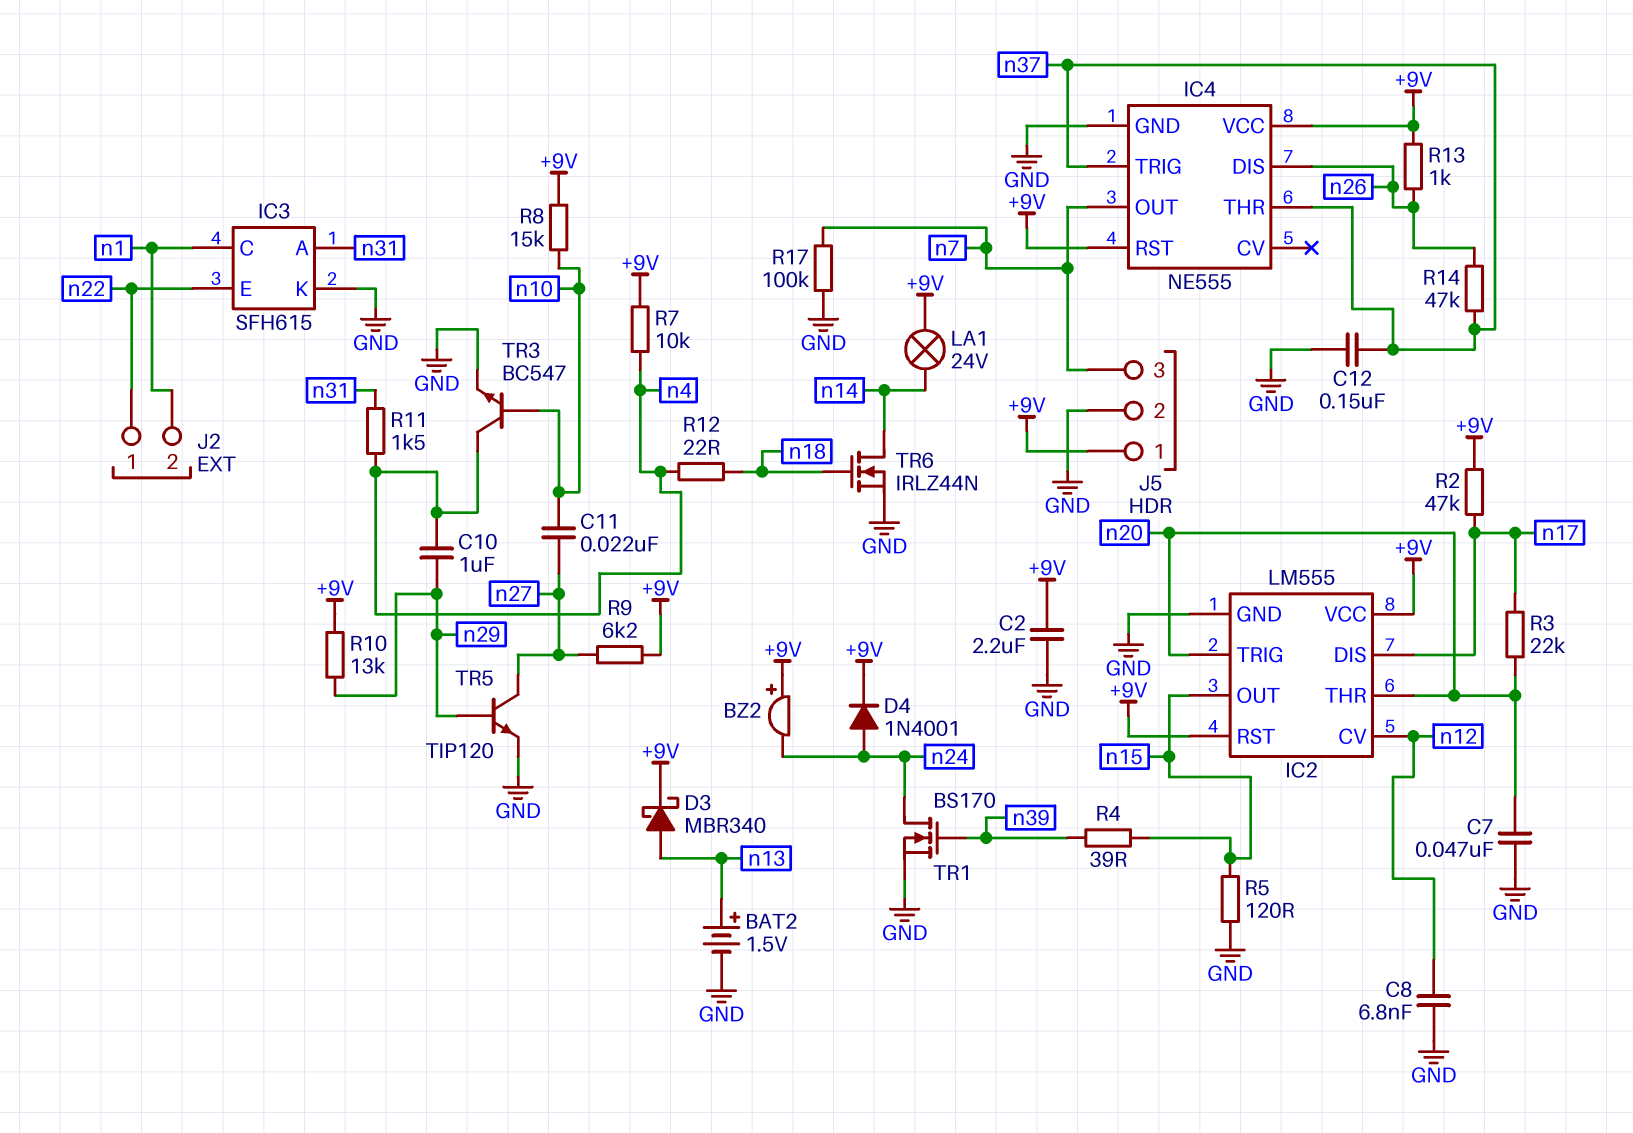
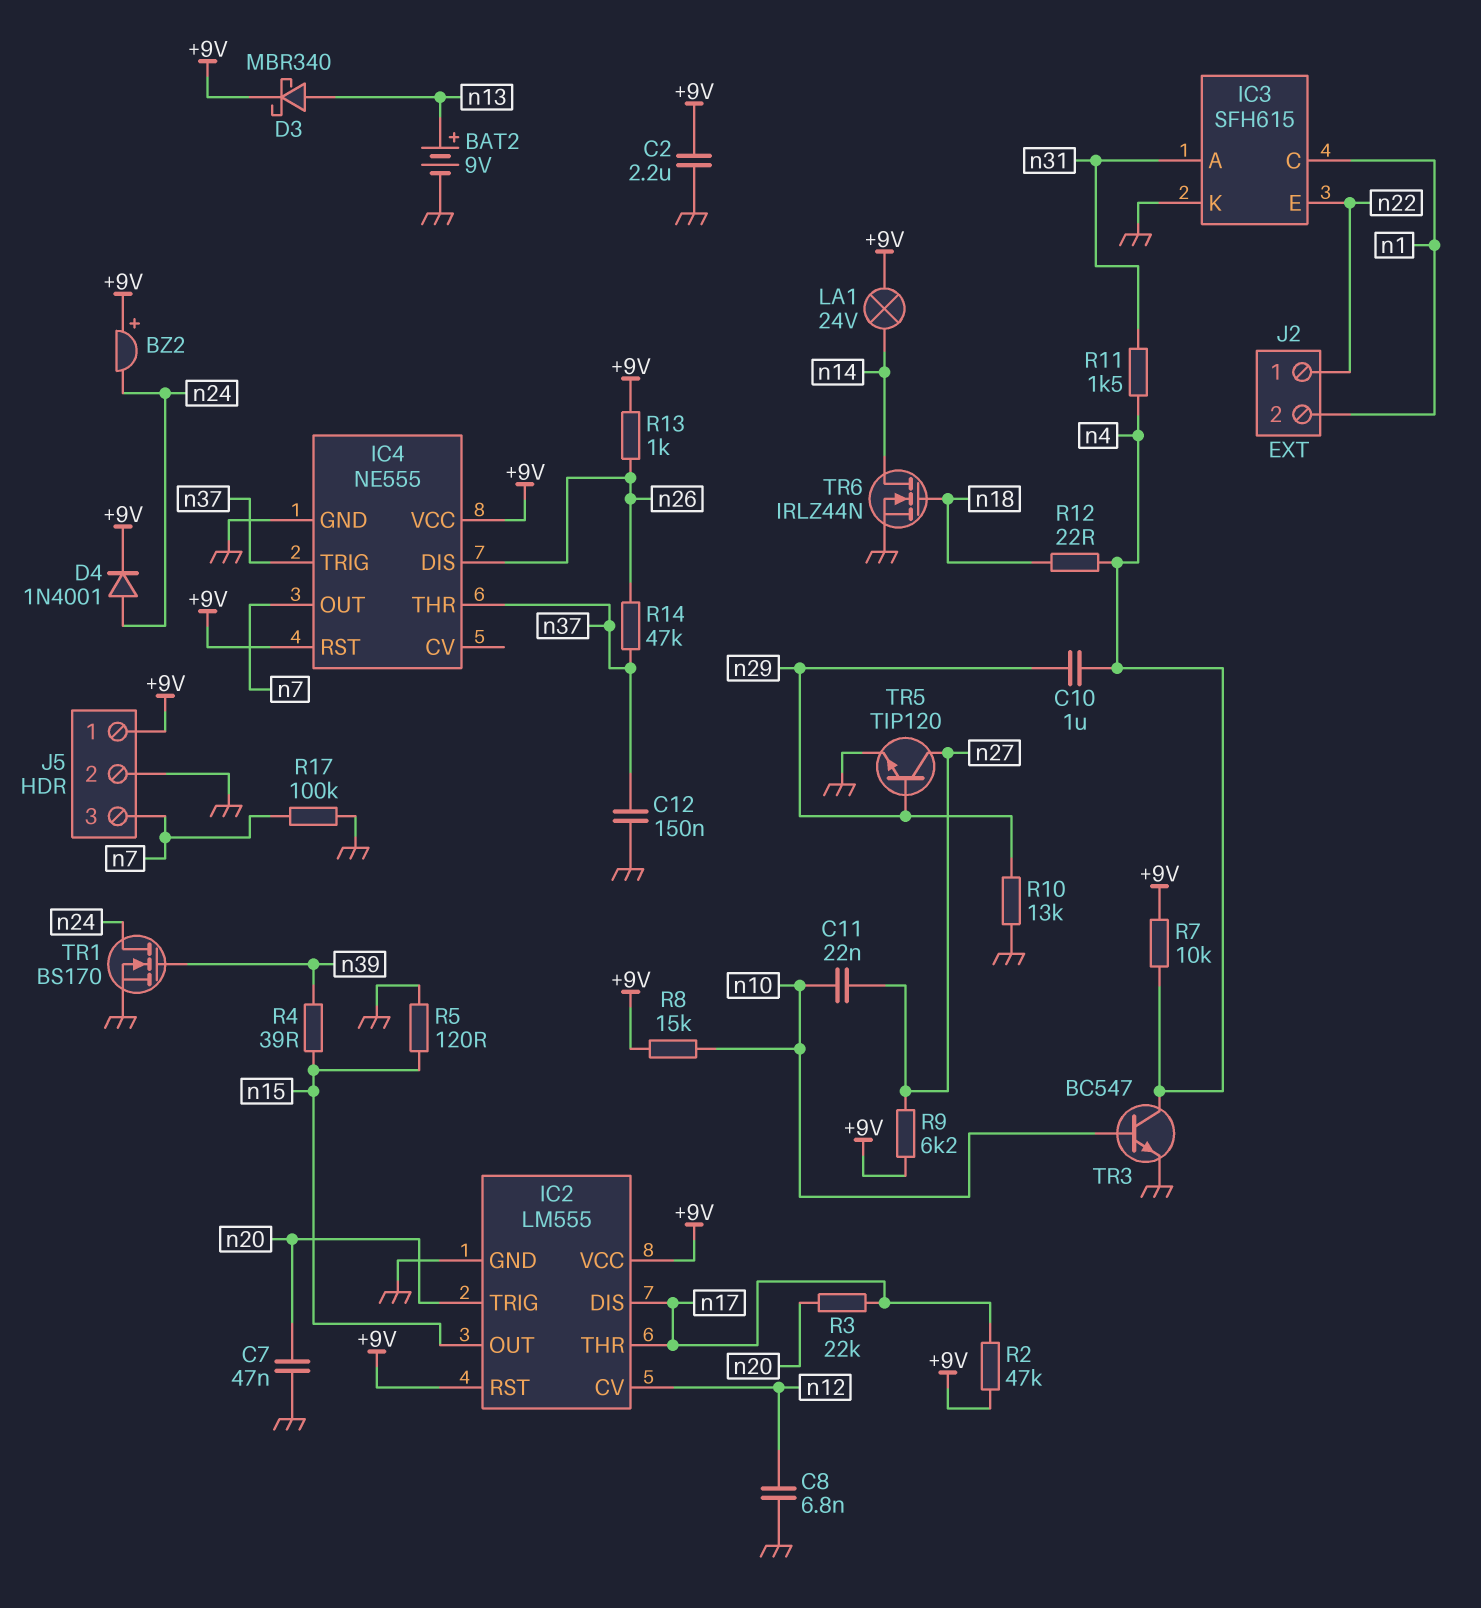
BAT2: 1.5V (plus n13, minus GND) -> 9V (plus n13, minus GND)
IC2 pin THR: n20 -> n17
R10: 13k (+9V, n29) -> 13k (GND, n29)

